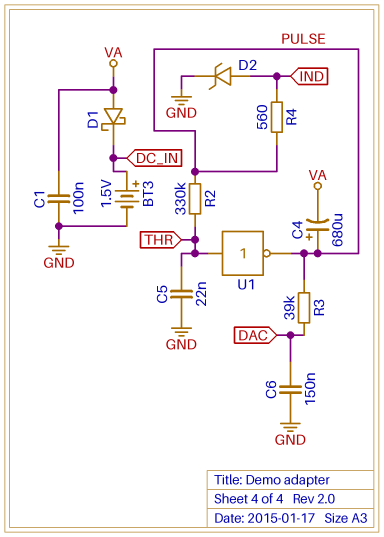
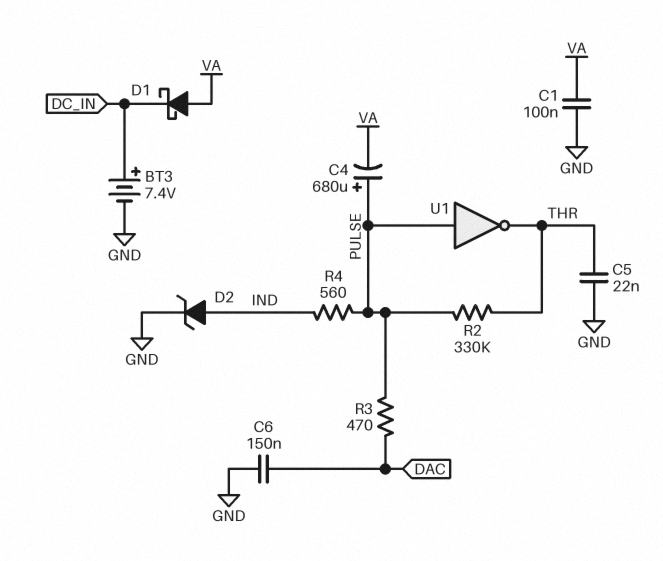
BT3: 1.5V (plus DC_IN, minus GND) -> 7.4V (plus DC_IN, minus GND)
R3: 39k (DAC, PULSE) -> 470 (DAC, PULSE)
U1: NOT (in THR, out PULSE) -> NOT (in PULSE, out THR)

